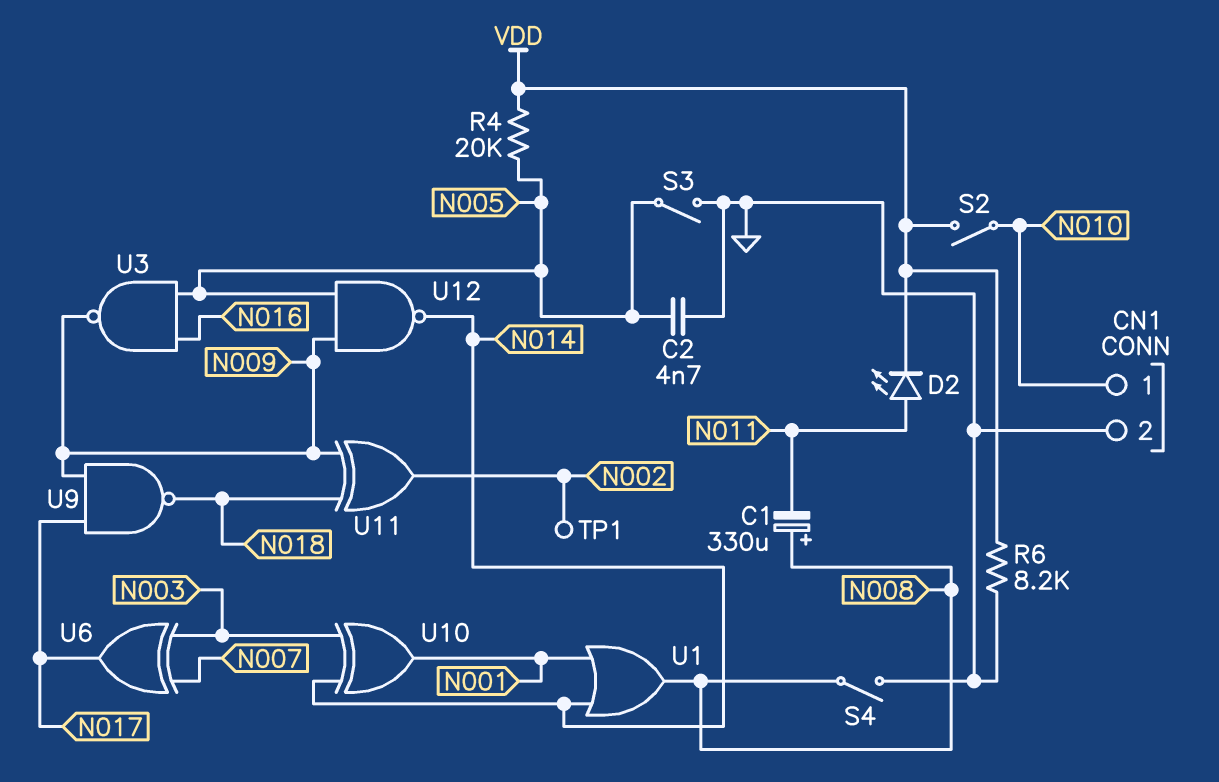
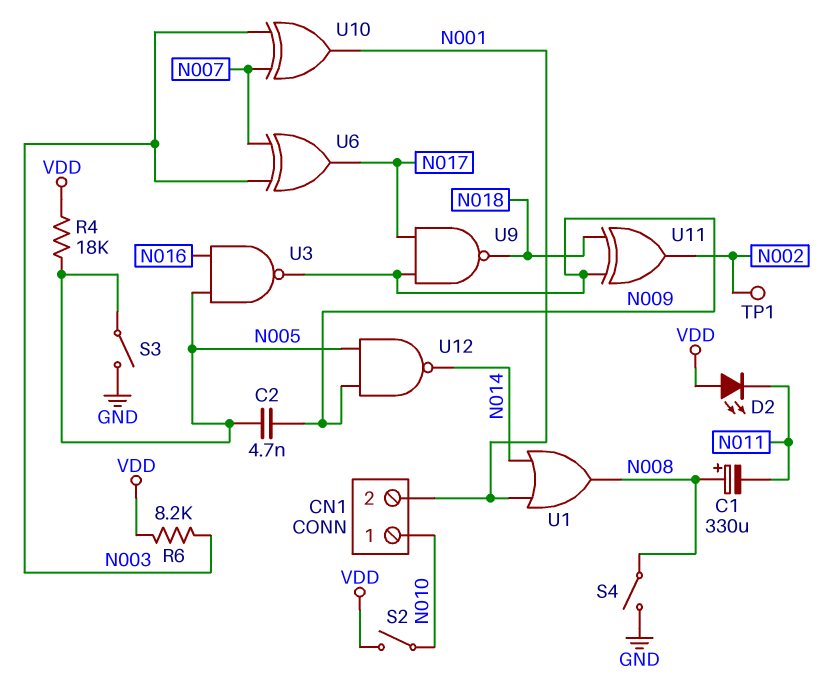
C2: 4.7nF (GND, N005) -> 4.7nF (N005, N009)
CN1 pin 2: GND -> N001
D2: LED (A N011, K VDD) -> LED (A VDD, K N011)
R4: 20k (N005, VDD) -> 18k (N005, VDD)
R6: 8.2k (GND, VDD) -> 8.2k (N003, VDD)
U10: XOR (in N003, in N014, out N001) -> XOR (in N003, in N007, out N001)

